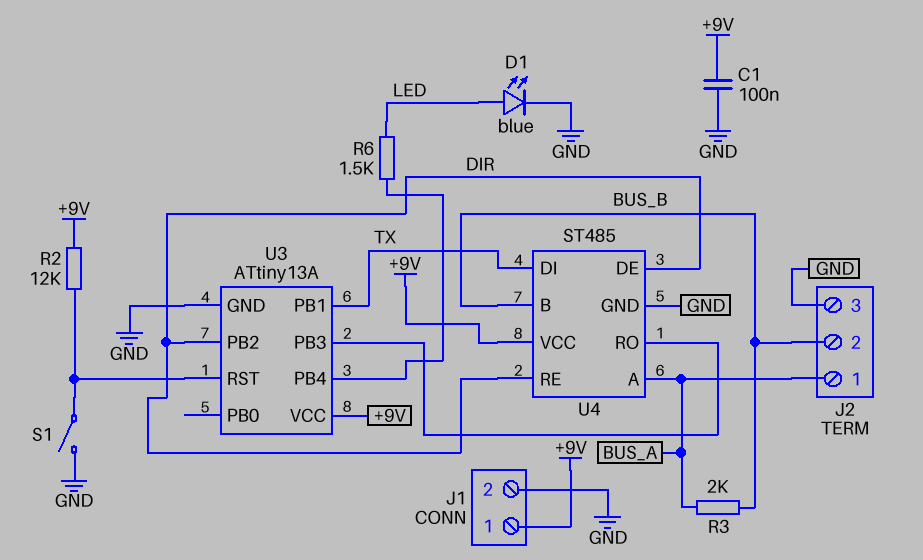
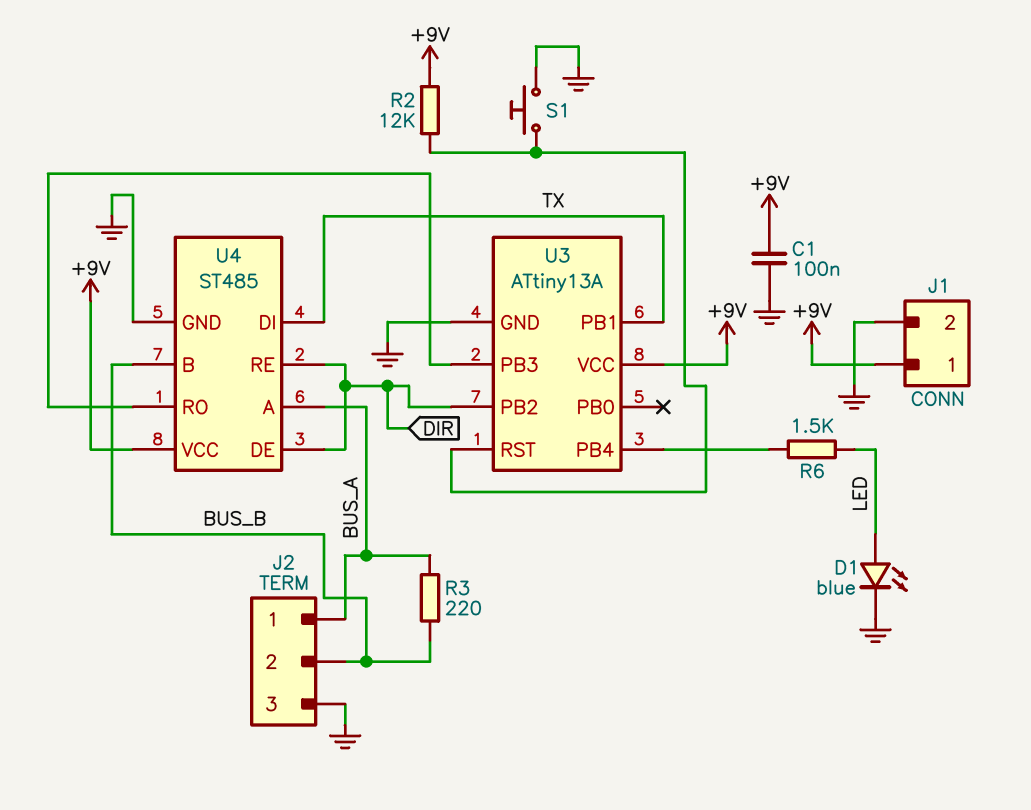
R3: 2k (BUS_A, BUS_B) -> 220 (BUS_A, BUS_B)
S1: switch (GND, U3/RST) -> button (GND, U3/RST)

